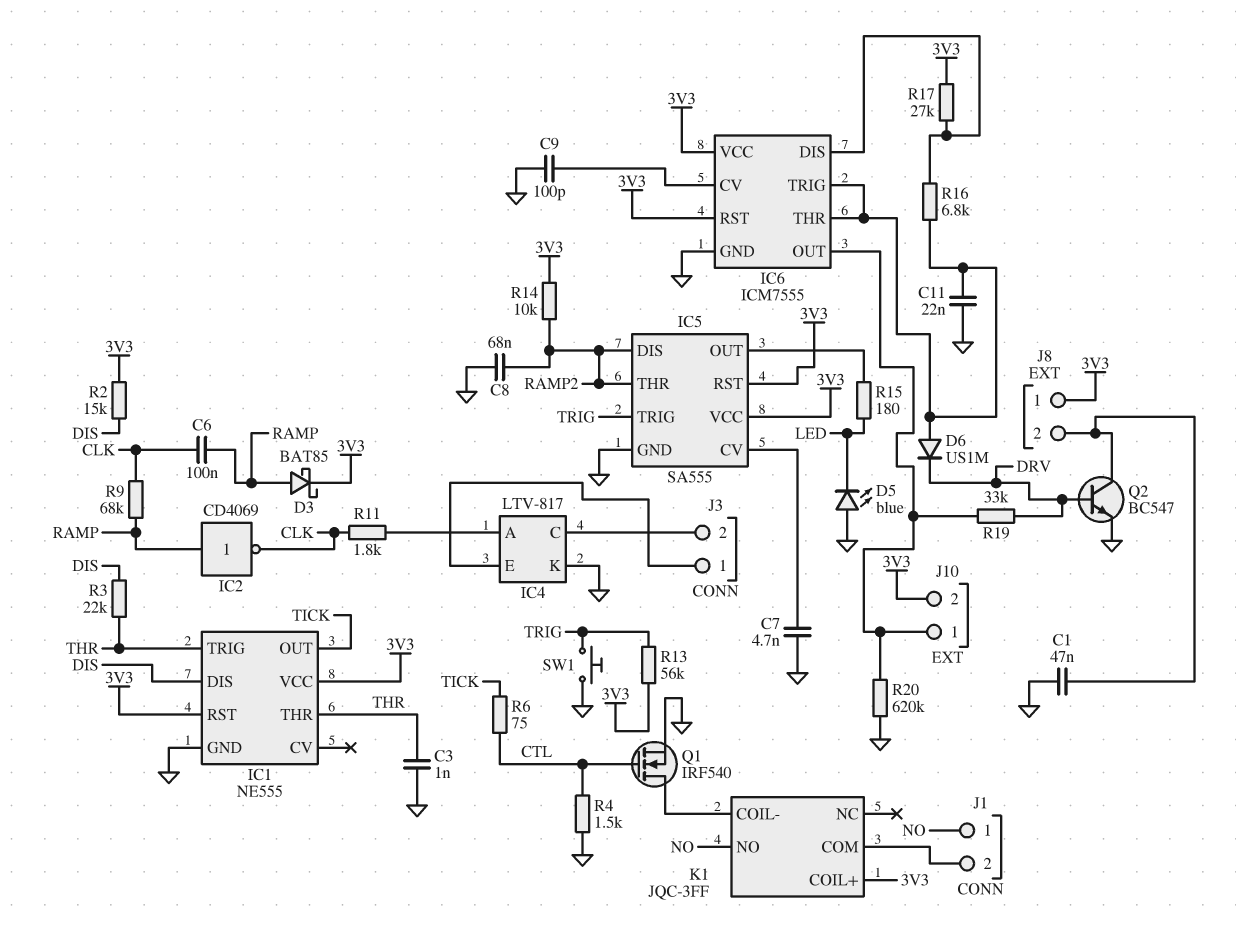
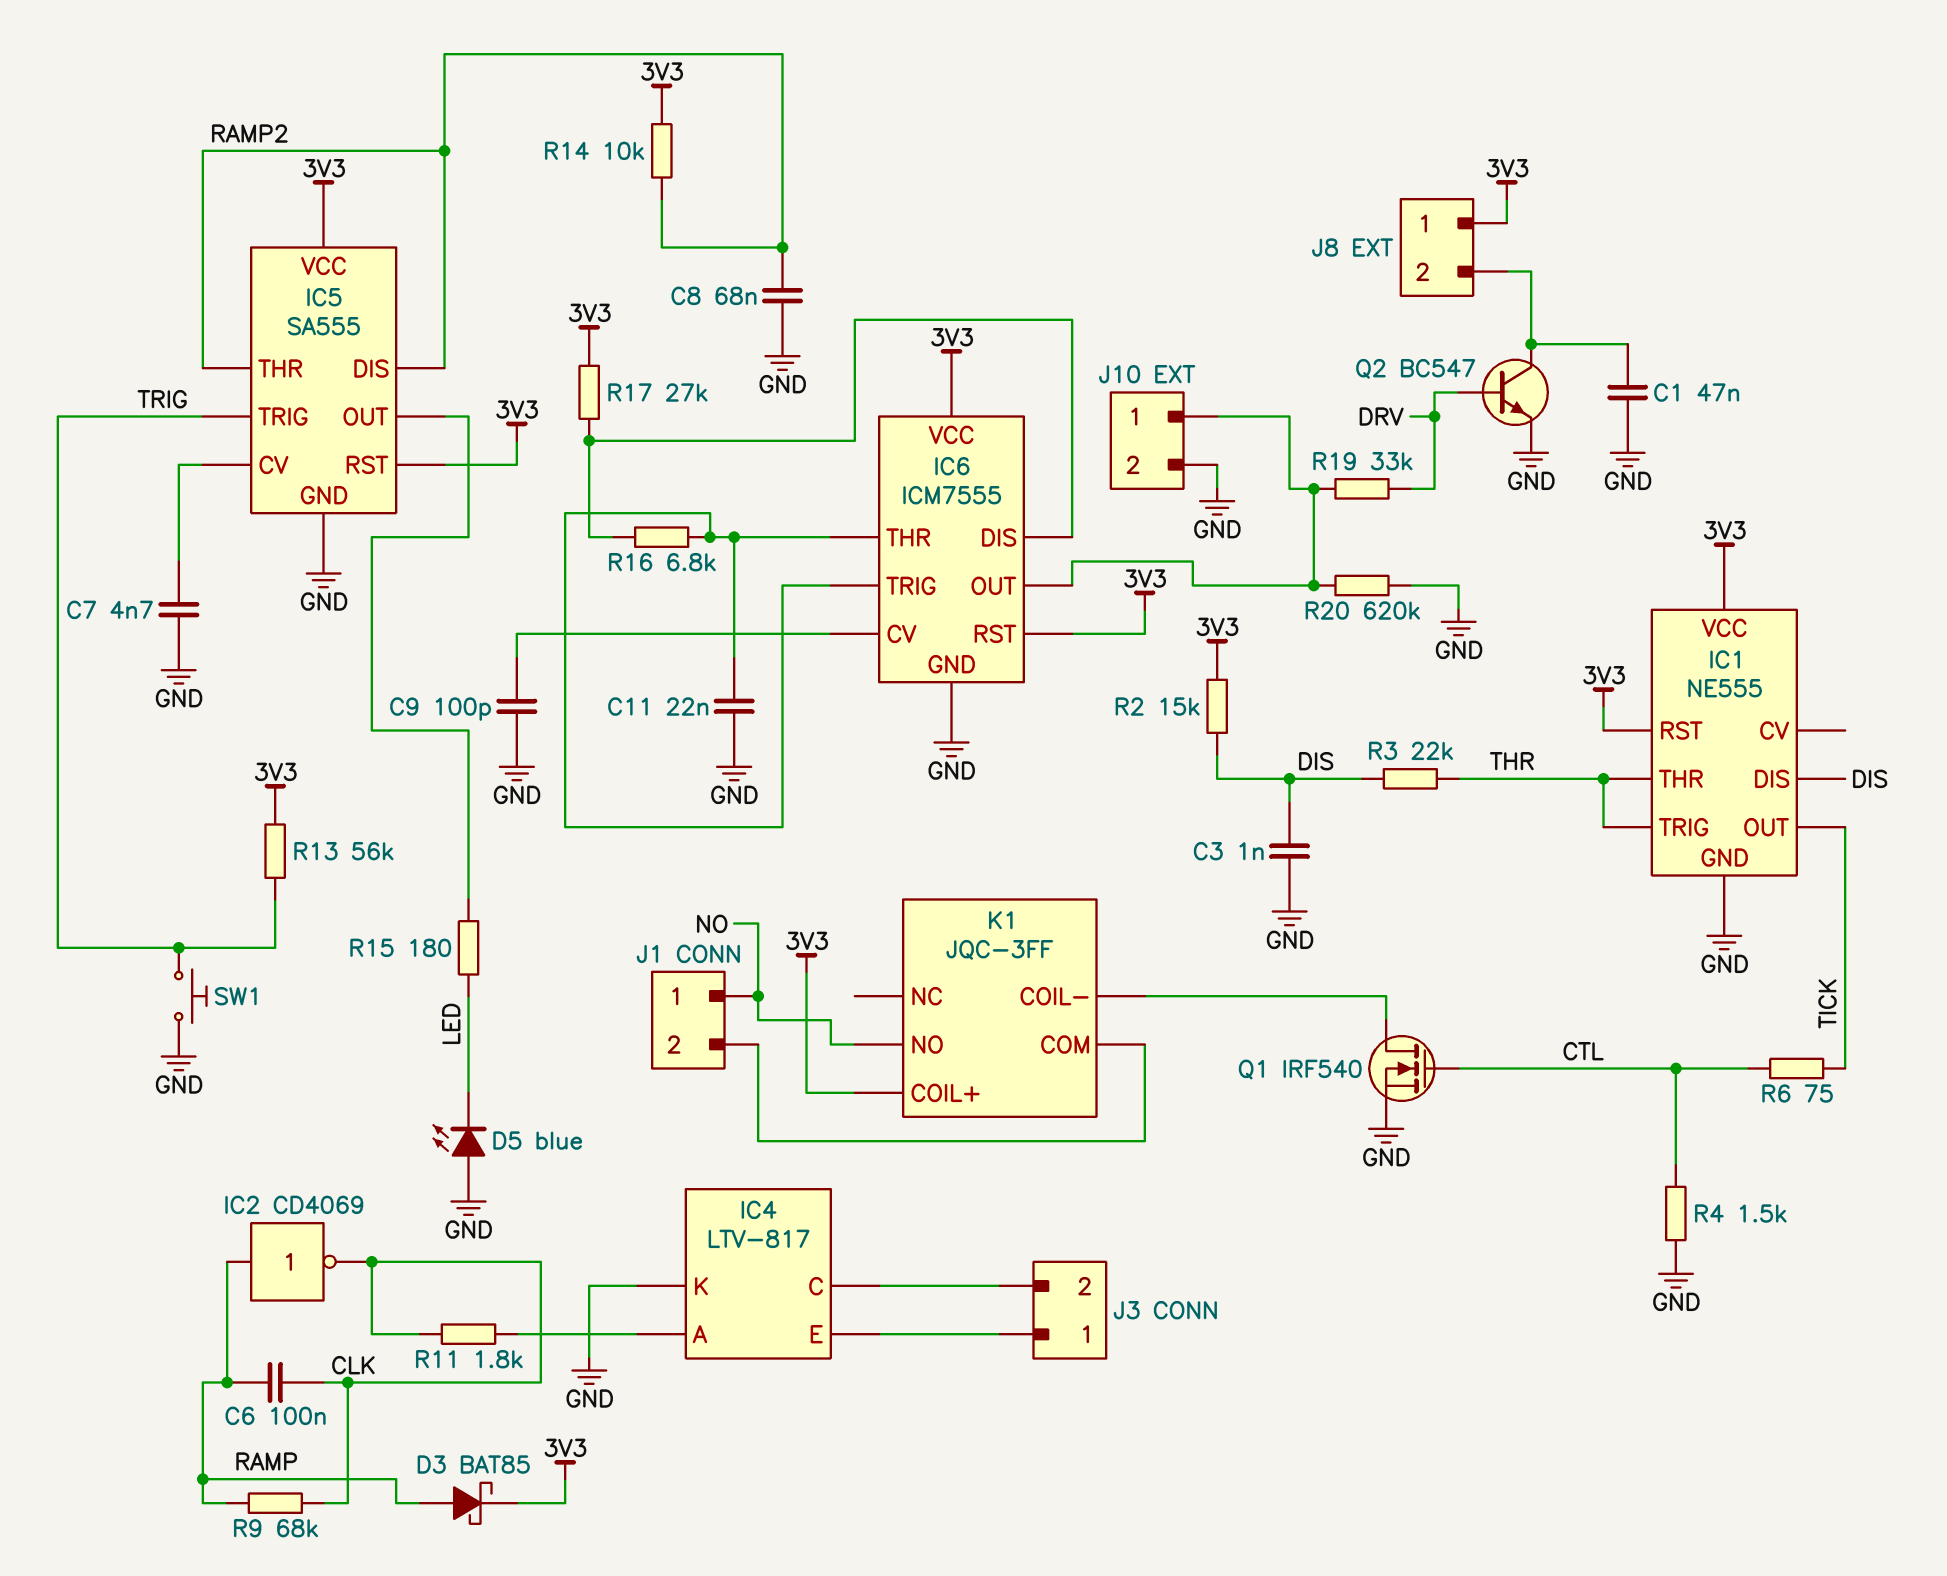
C3: 1nF (GND, THR) -> 1nF (DIS, GND)
D6: diode US1M (A IC6/THR, K DRV) -> none
J10 pin 2: 3V3 -> GND

